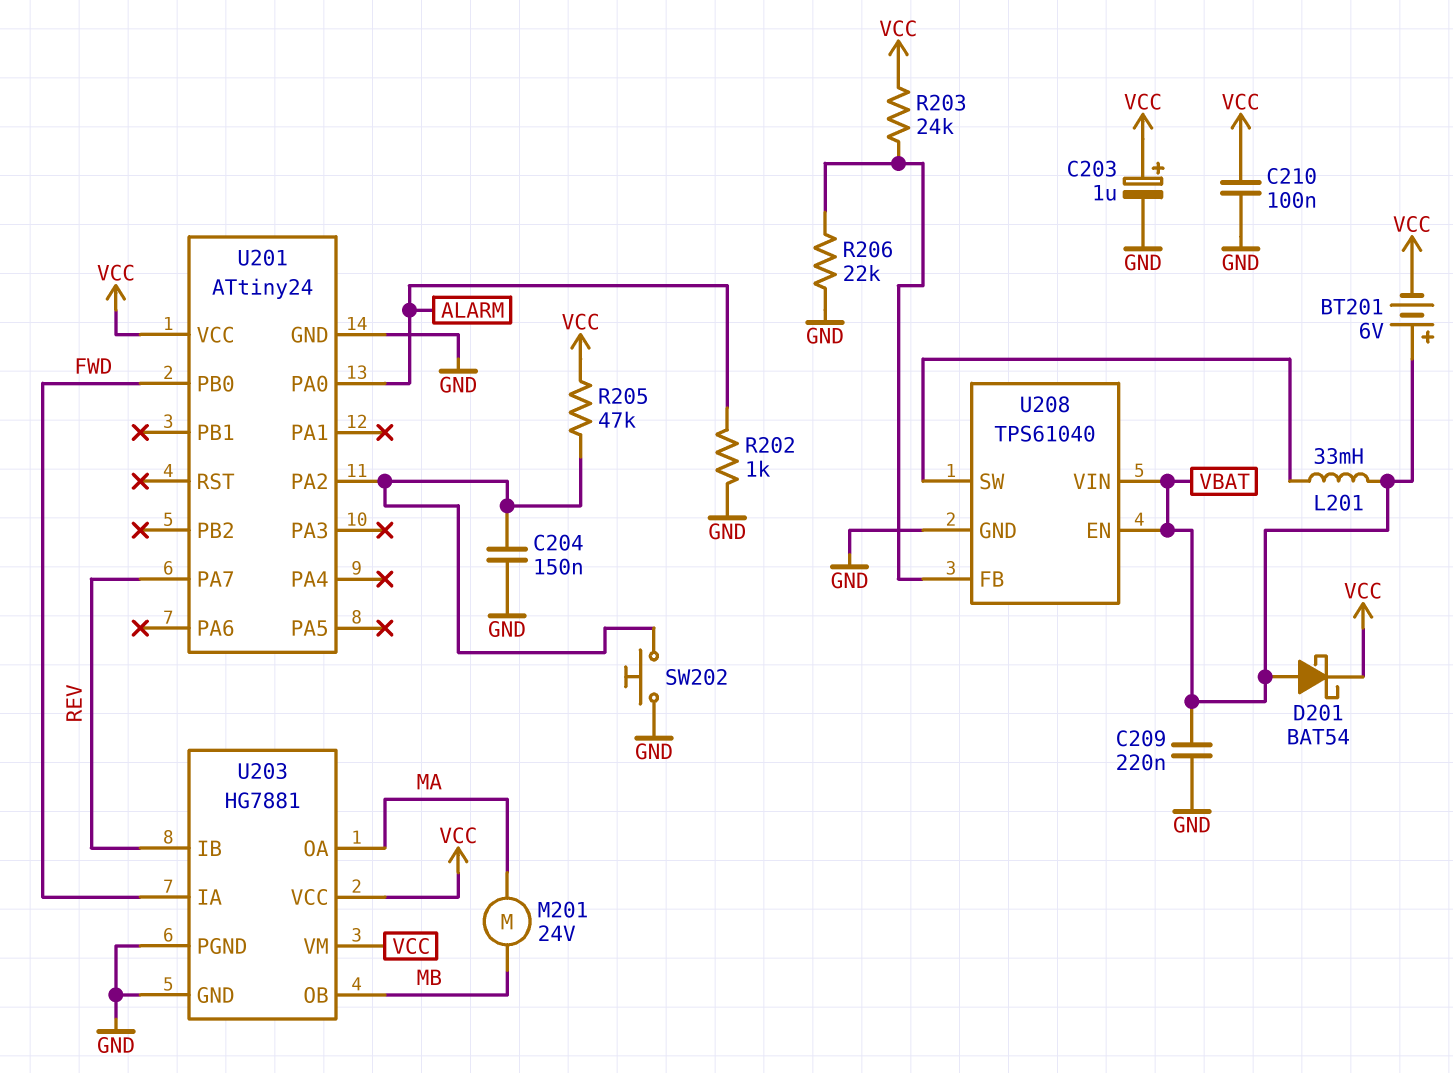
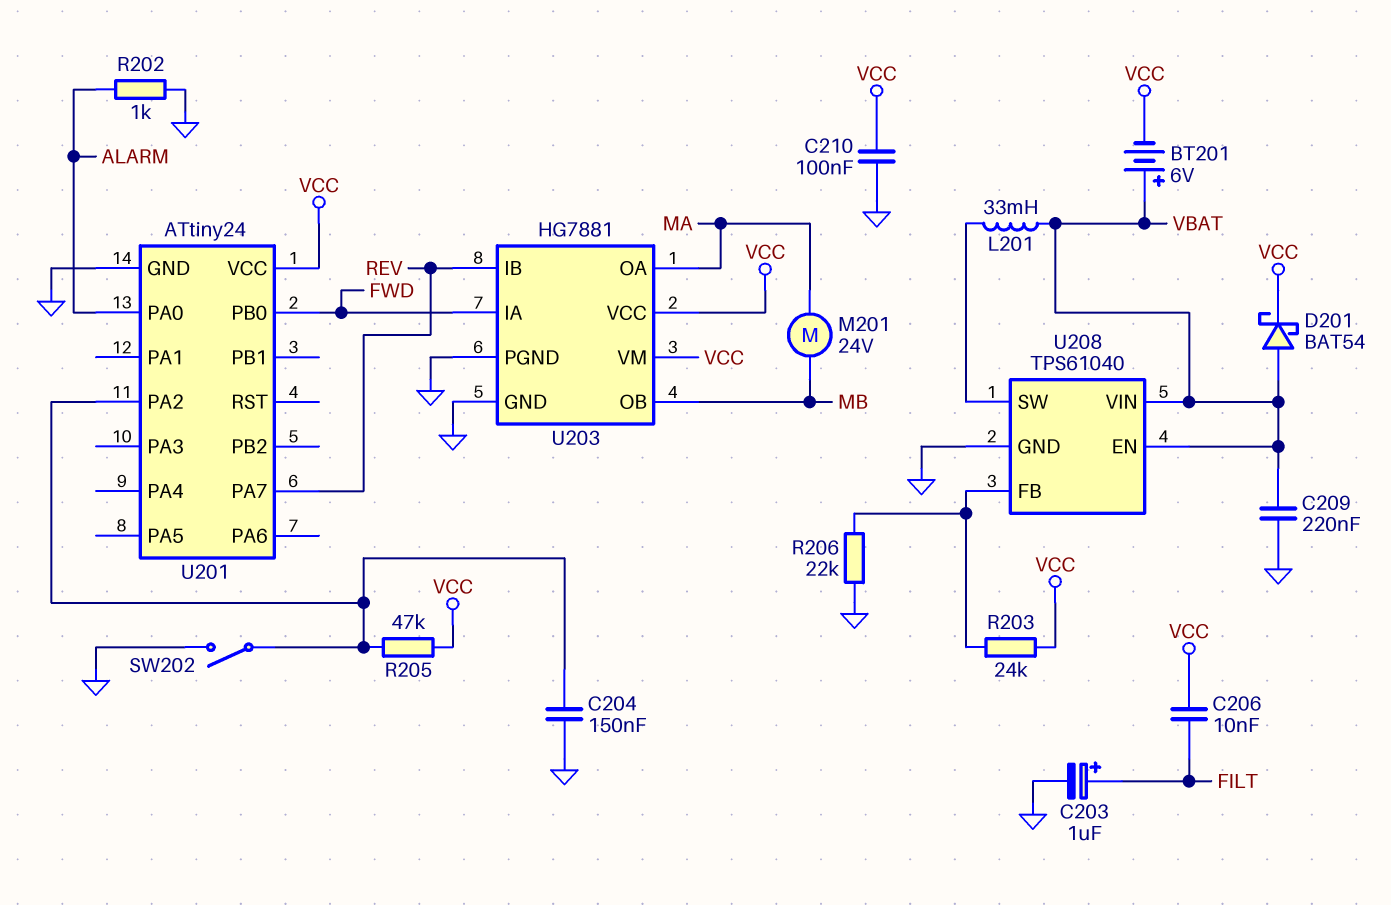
C203: 1uF (plus VCC, minus GND) -> 1uF (plus FILT, minus GND)
C206: none -> 10nF (FILT, VCC)
SW202: button (GND, U201/PA2) -> switch (GND, U201/PA2)

